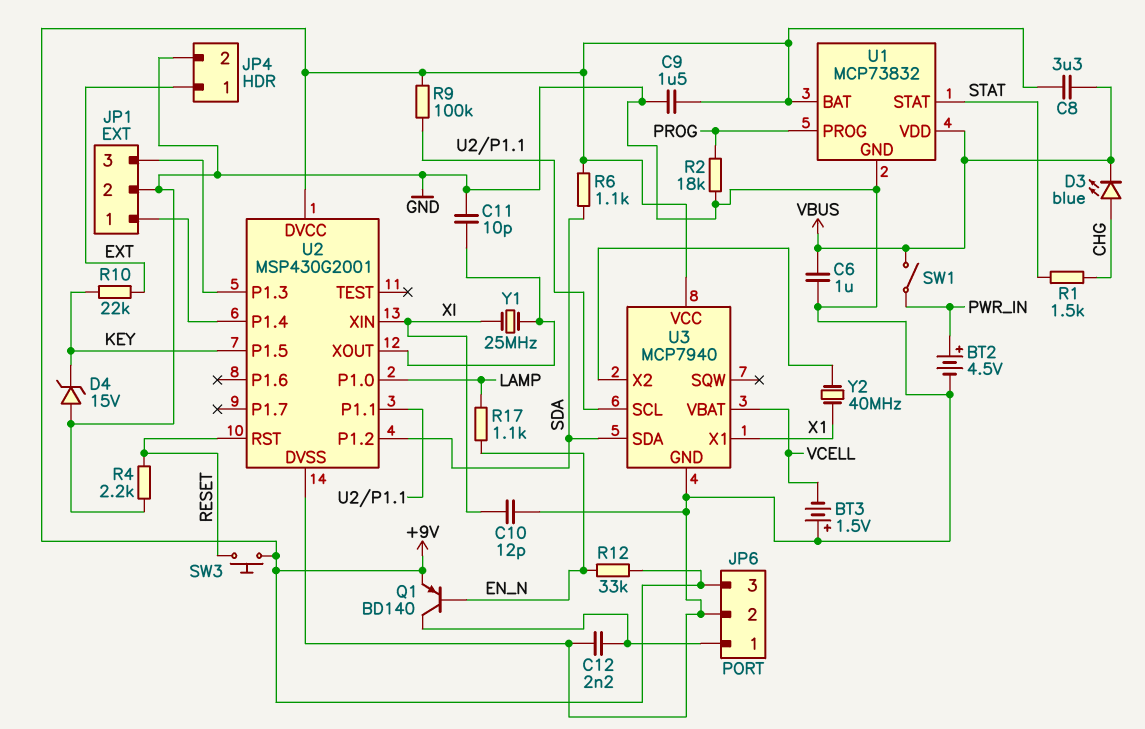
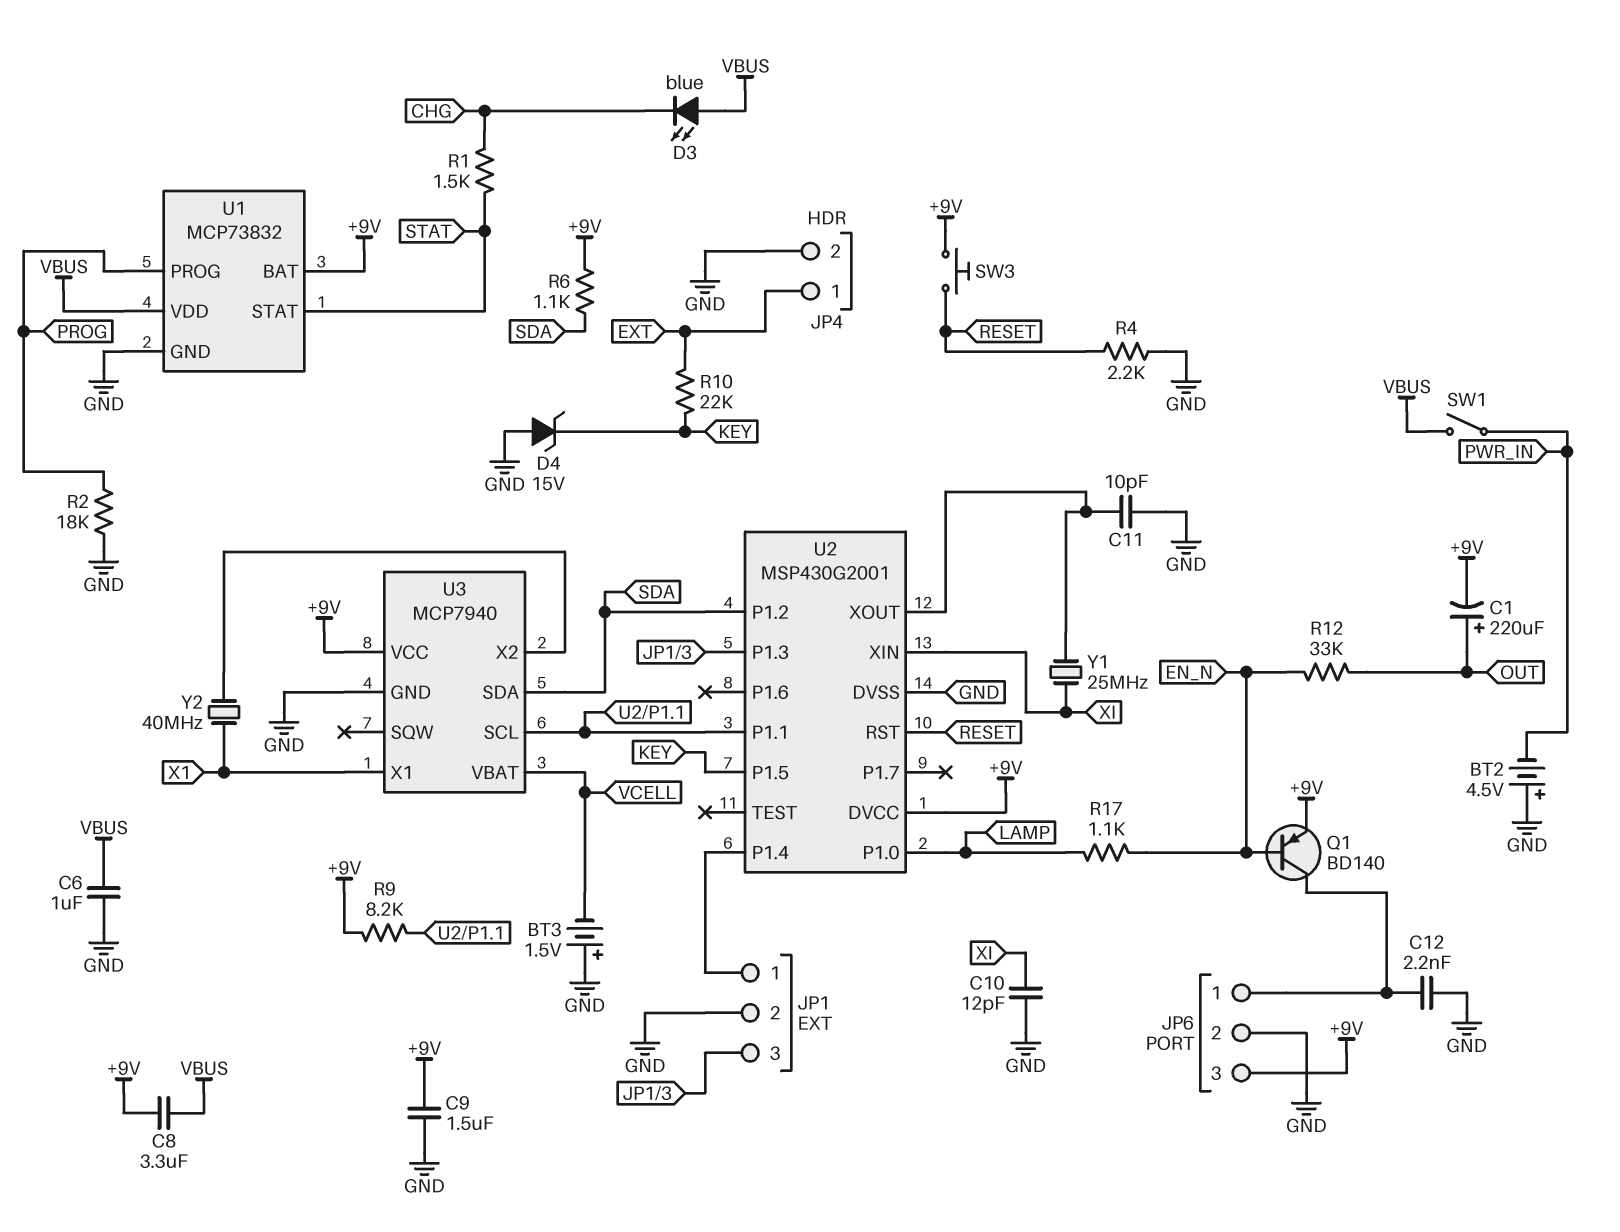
BT2: 4.5V (plus PWR_IN, minus GND) -> 4.5V (plus GND, minus PWR_IN)
C1: none -> 220uF (plus OUT, minus +9V)
D3: LED blue (A CHG, K VBUS) -> LED blue (A VBUS, K CHG)
R9: 100k (+9V, U2/P1.1) -> 8.2k (+9V, U2/P1.1)
R12: 33k (+9V, EN_N) -> 33k (EN_N, OUT)

